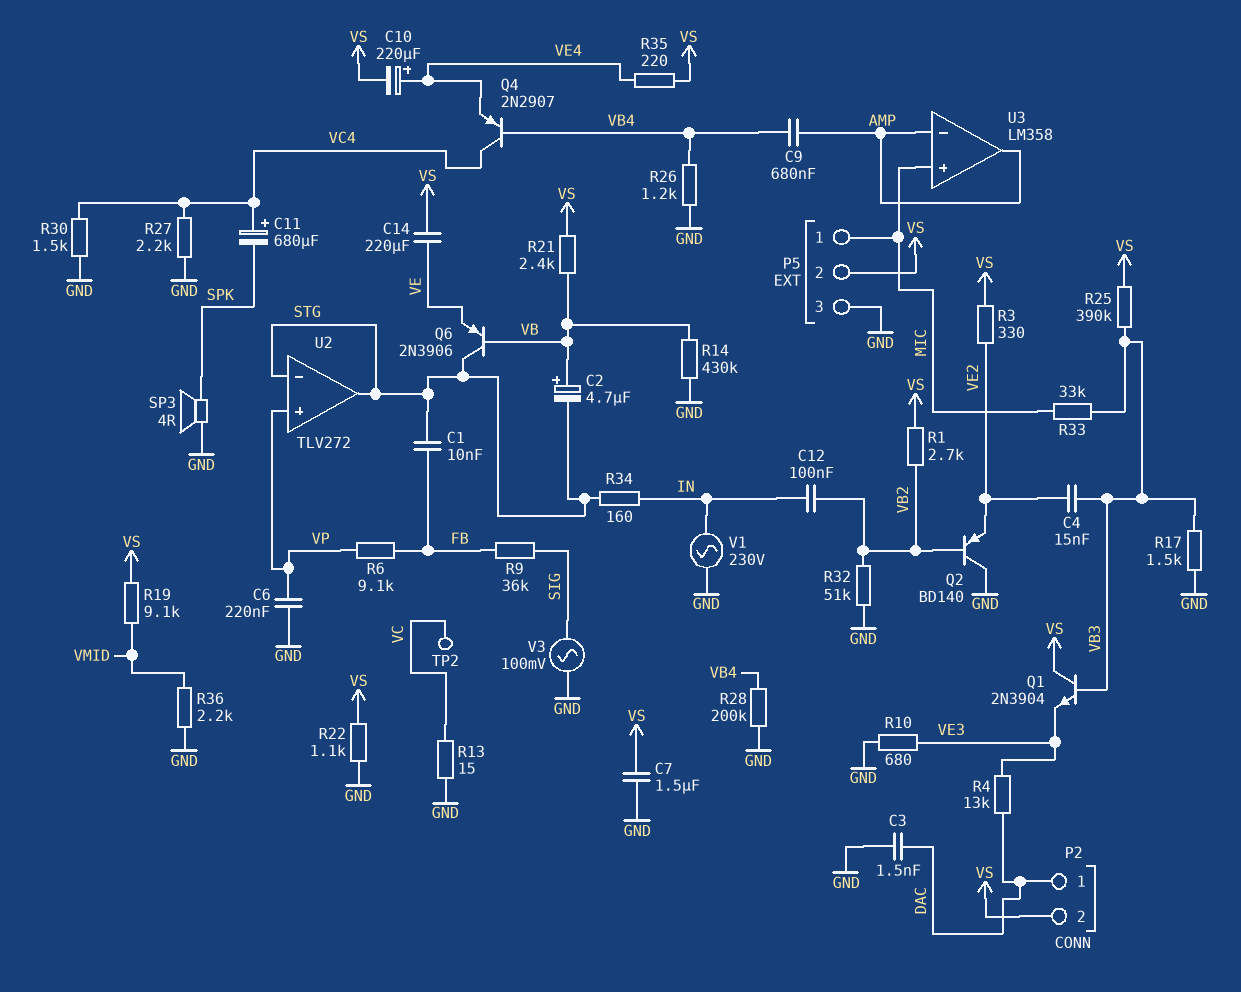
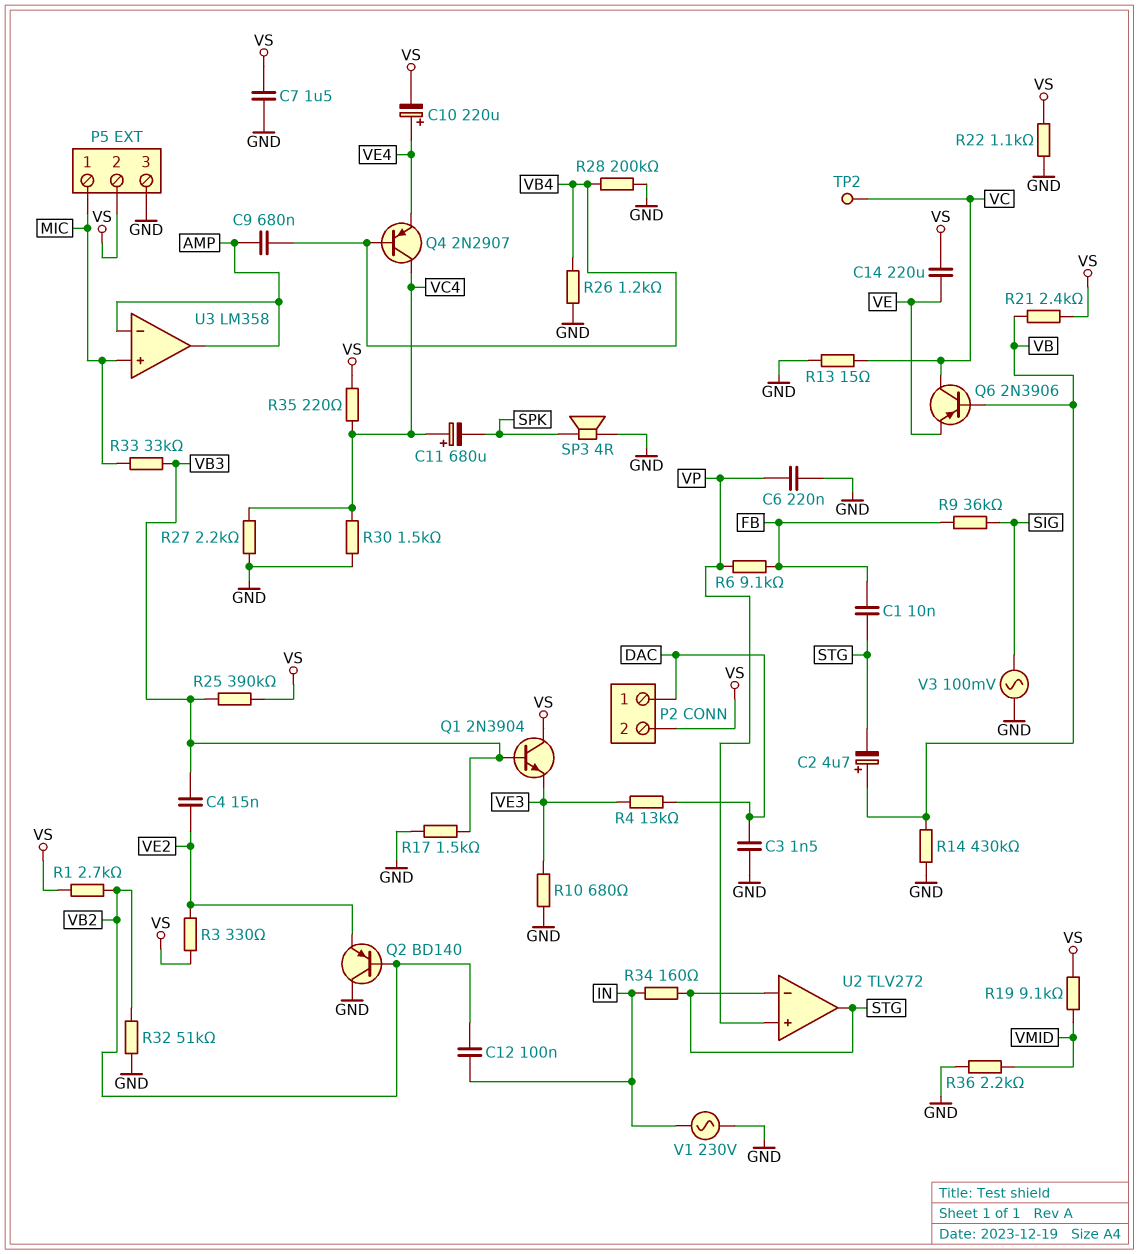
Q6: PNP 2N3906 (B VB, C STG, E VE) -> PNP 2N3906 (B VB, C VC, E VE)
R35: 220 (VE4, VS) -> 220 (VC4, VS)

